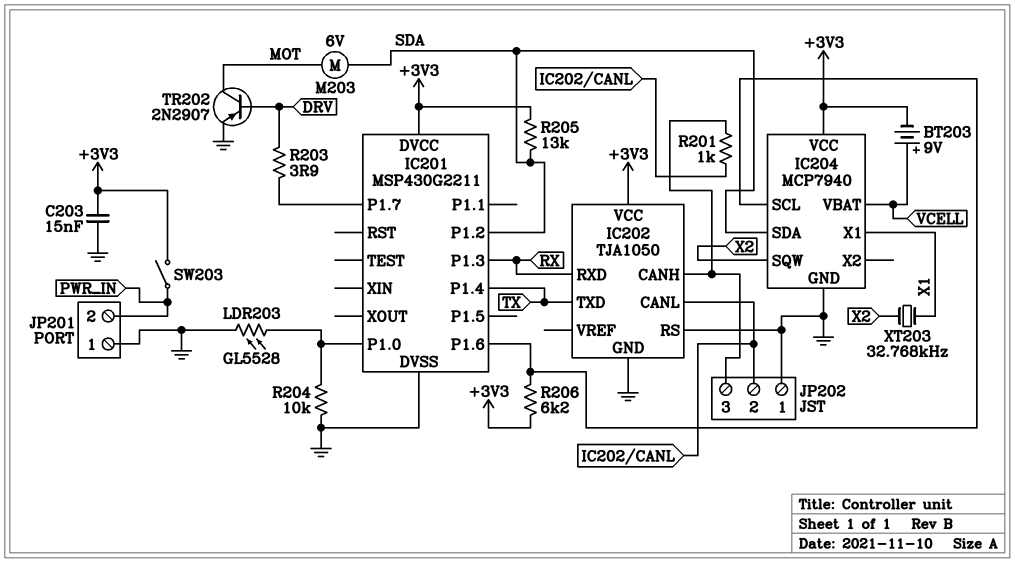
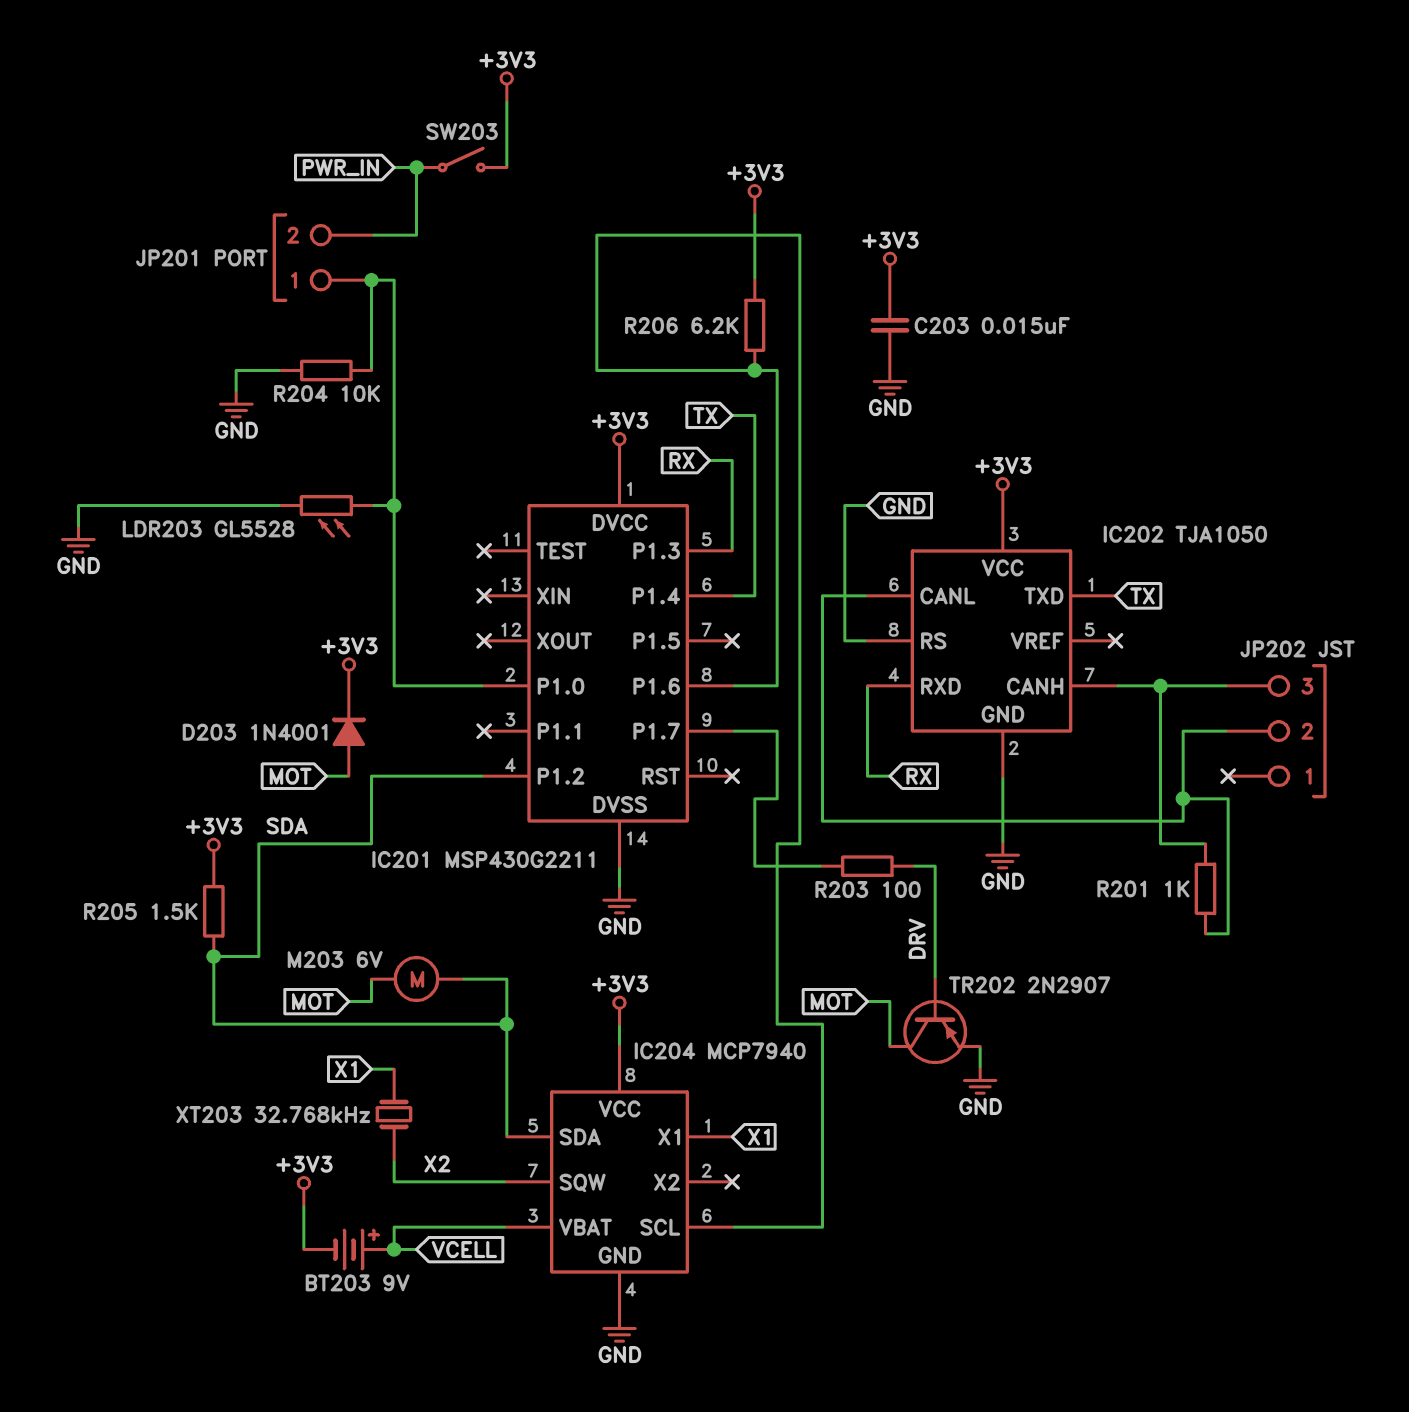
D203: none -> diode 1N4001 (A MOT, K +3V3)
JP201 pin 1: GND -> IC201/P1.0
JP202 pin 1: GND -> none
R203: 3.9 (DRV, IC201/P1.7) -> 100 (DRV, IC201/P1.7)
R205: 13k (+3V3, SDA) -> 1.5k (+3V3, SDA)

